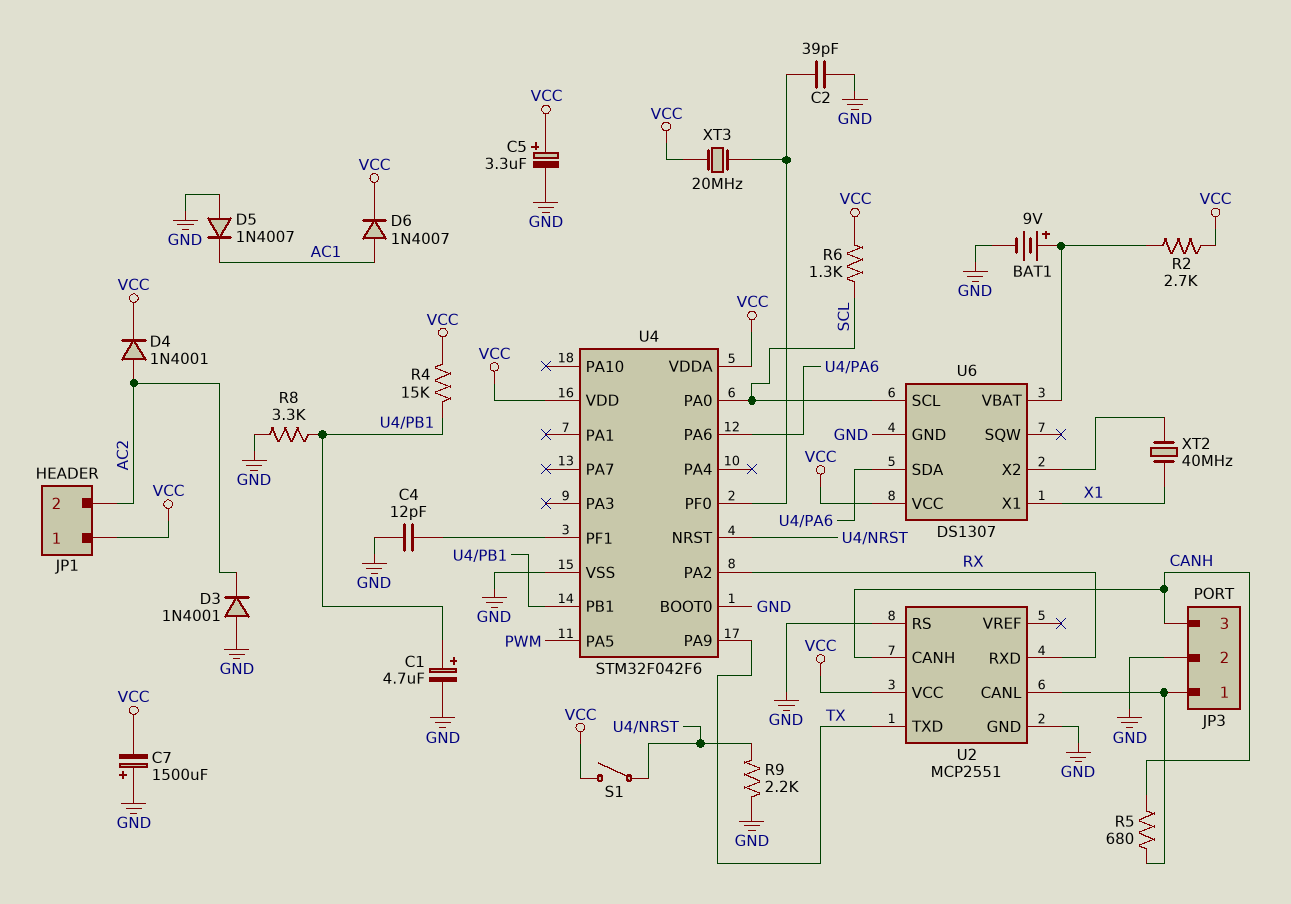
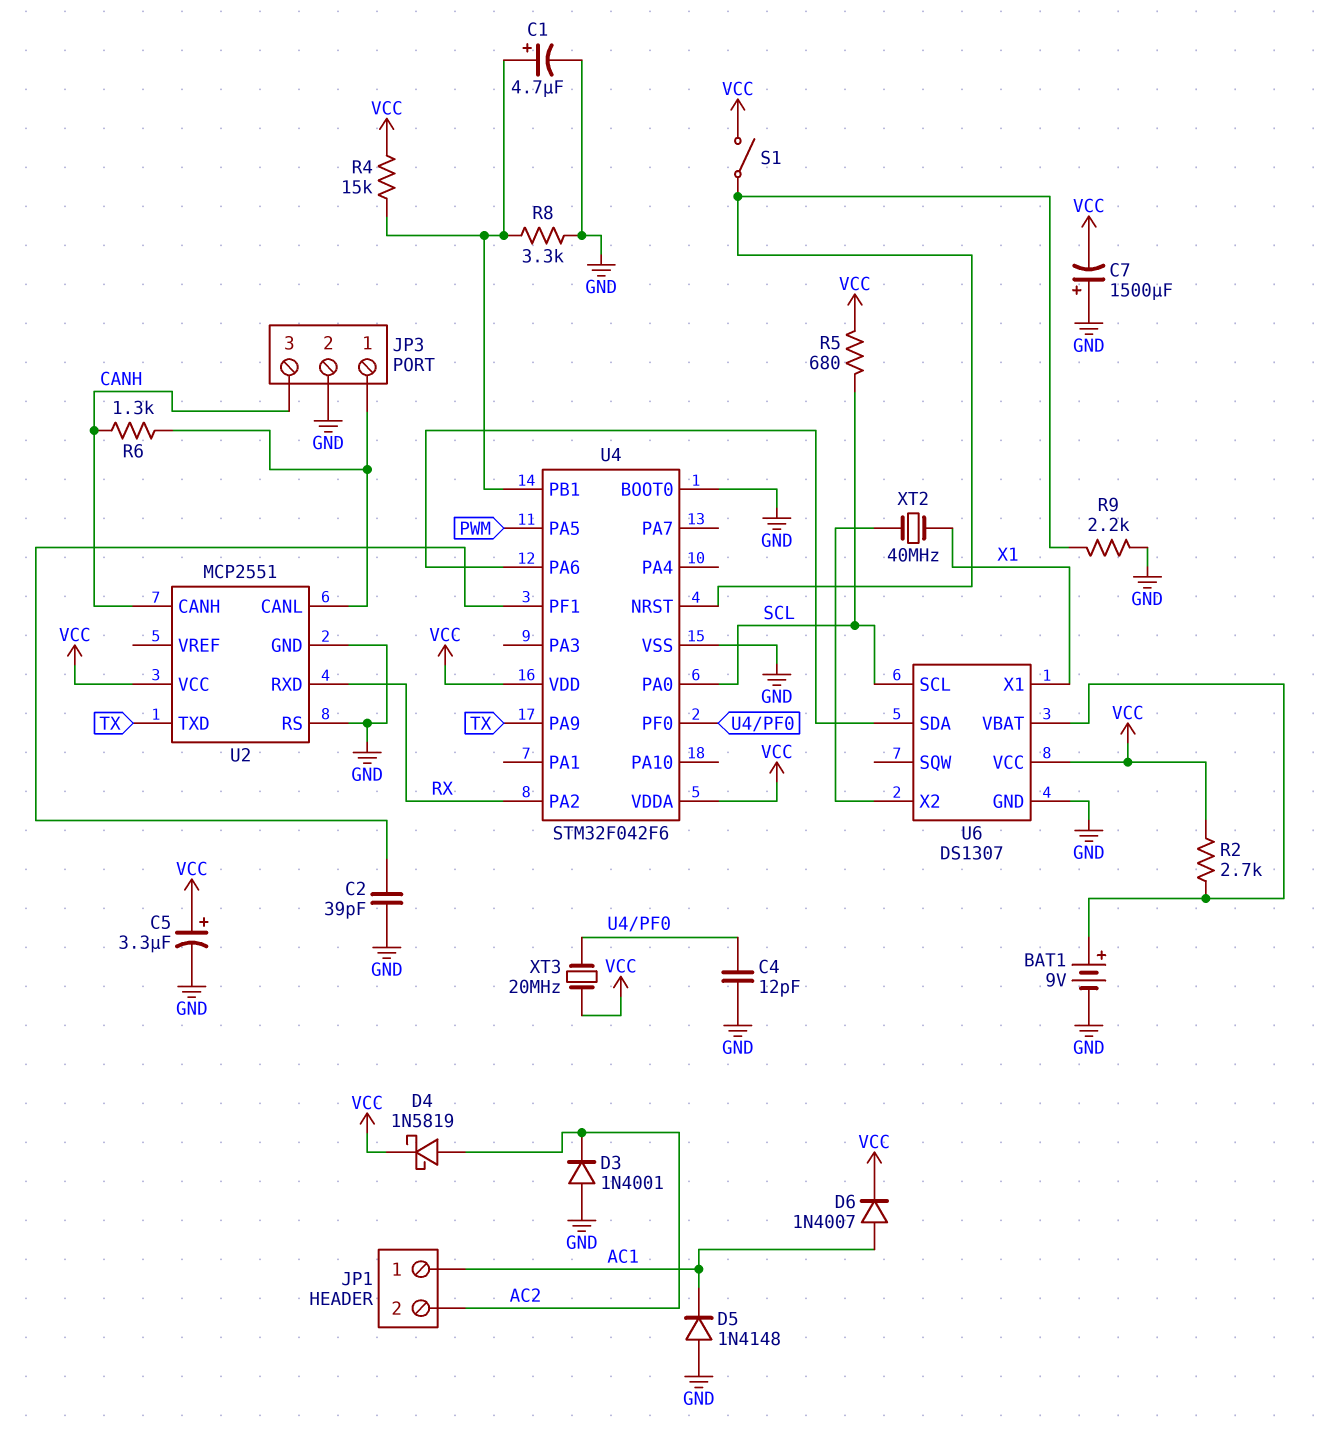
C2: 39pF (GND, U4/PF0) -> 39pF (GND, U4/PF1)
C4: 12pF (GND, U4/PF1) -> 12pF (GND, U4/PF0)
D4: diode 1N4001 (A AC2, K VCC) -> schottky 1N5819 (A AC2, K VCC)
D5: diode 1N4007 (A GND, K AC1) -> diode 1N4148 (A GND, K AC1)
JP1 pin 1: VCC -> AC1
R5: 680 (CANH, JP3/1) -> 680 (SCL, VCC)
R6: 1.3k (SCL, VCC) -> 1.3k (CANH, JP3/1)

